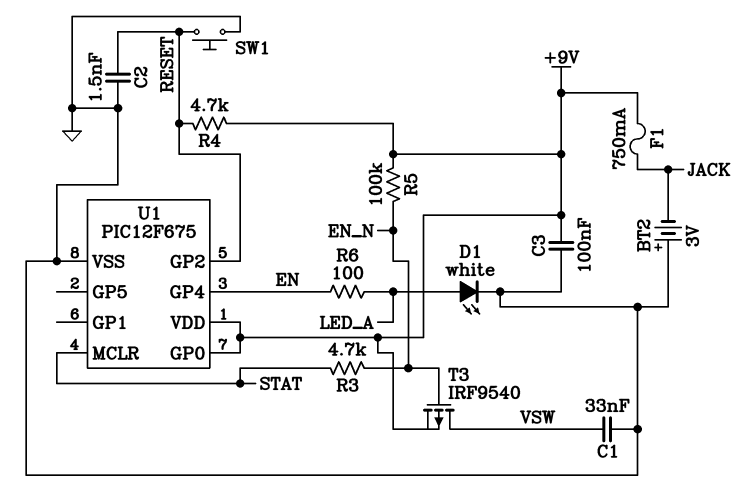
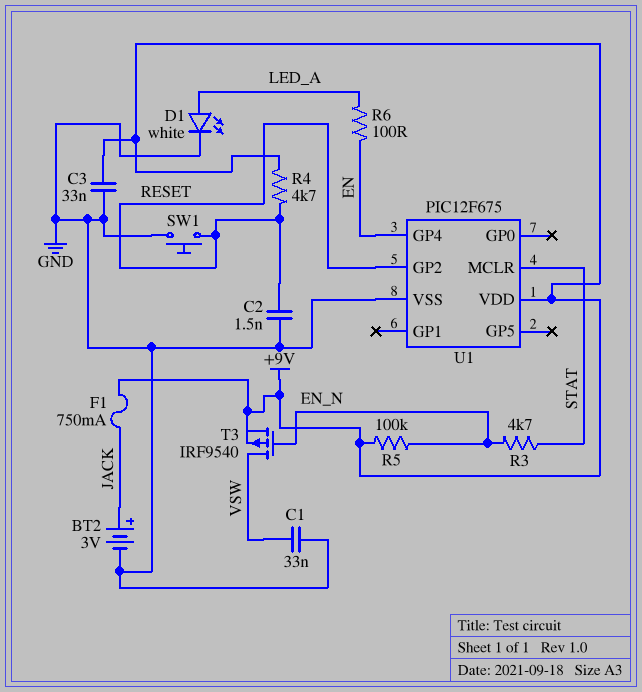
BT2: 3V (plus GND, minus JACK) -> 3V (plus JACK, minus GND)
C3: 100nF (+9V, GND) -> 33nF (+9V, GND)
U1 pin GP0: +9V -> none

